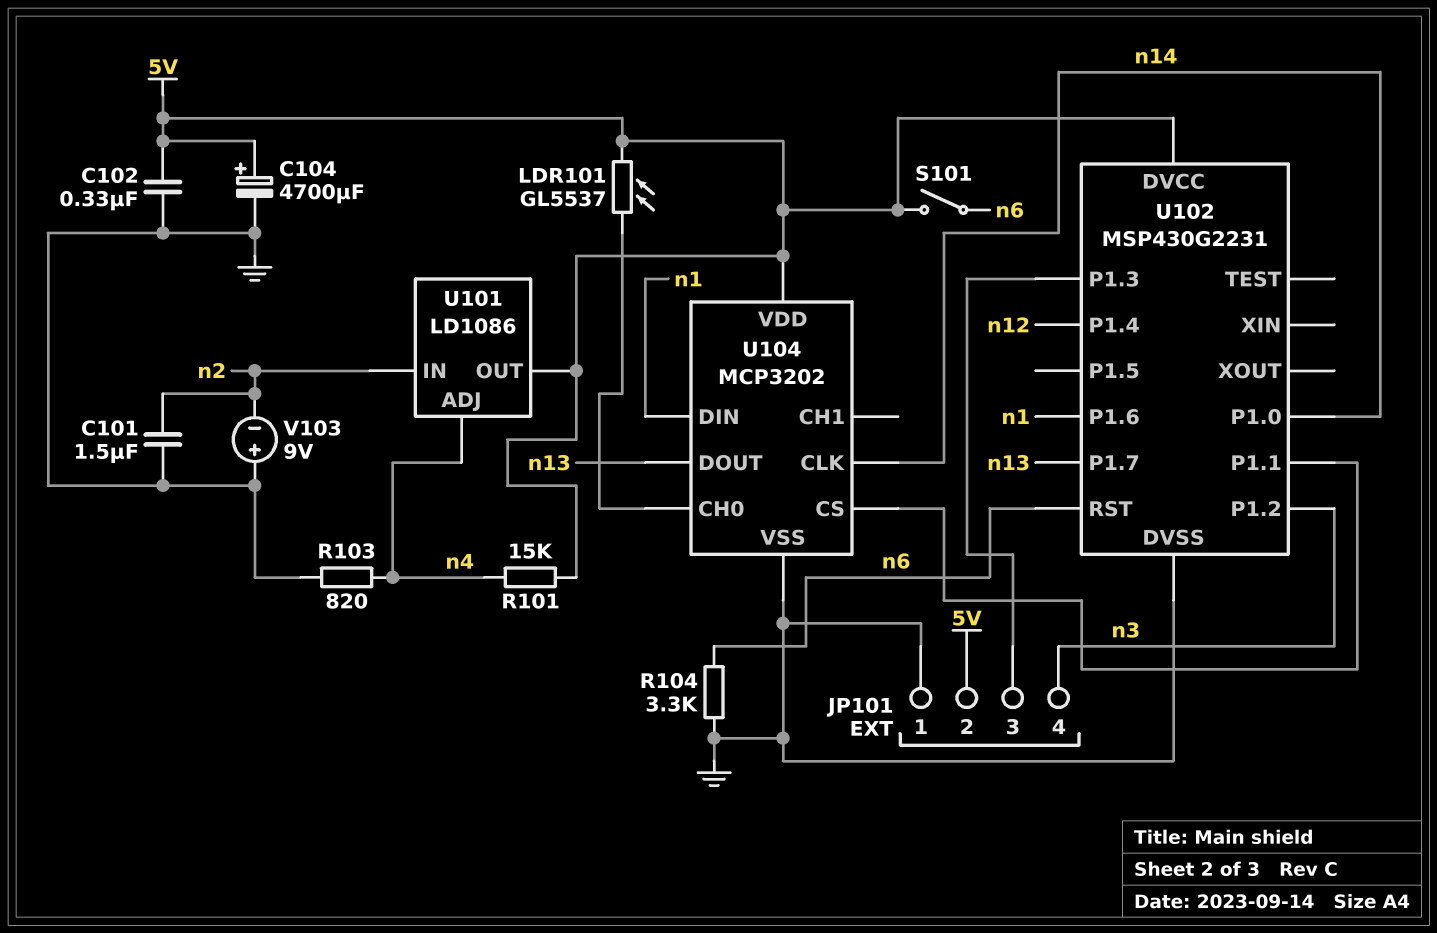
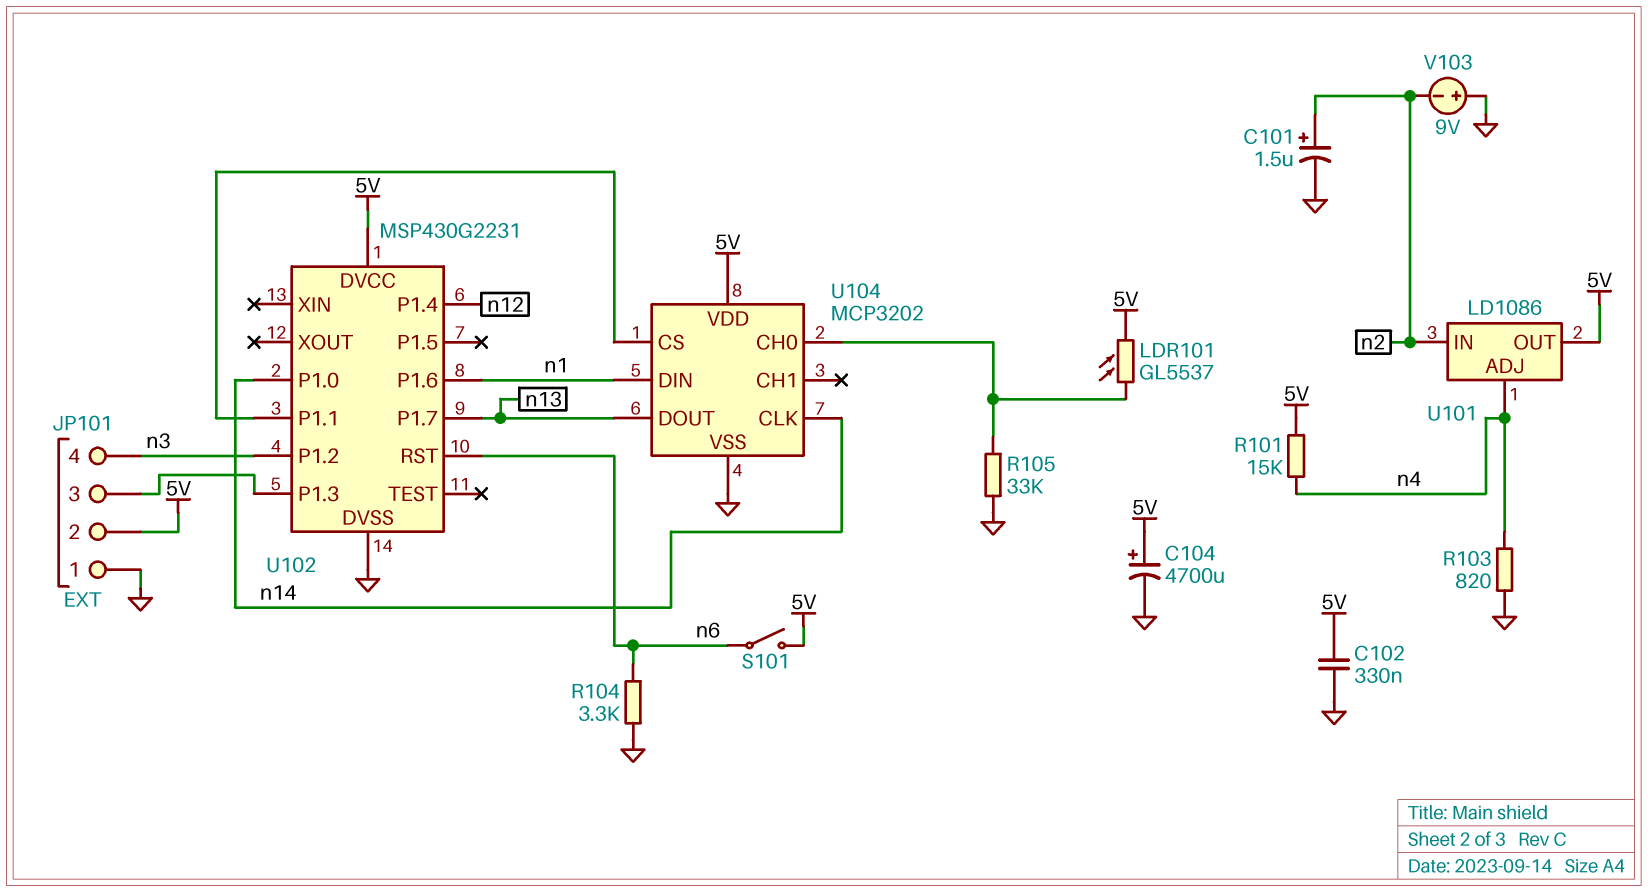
C101: 1.5uF (GND, n2) -> 1.5uF (plus n2, minus GND)
R105: none -> 33k (GND, U104/CH0)

